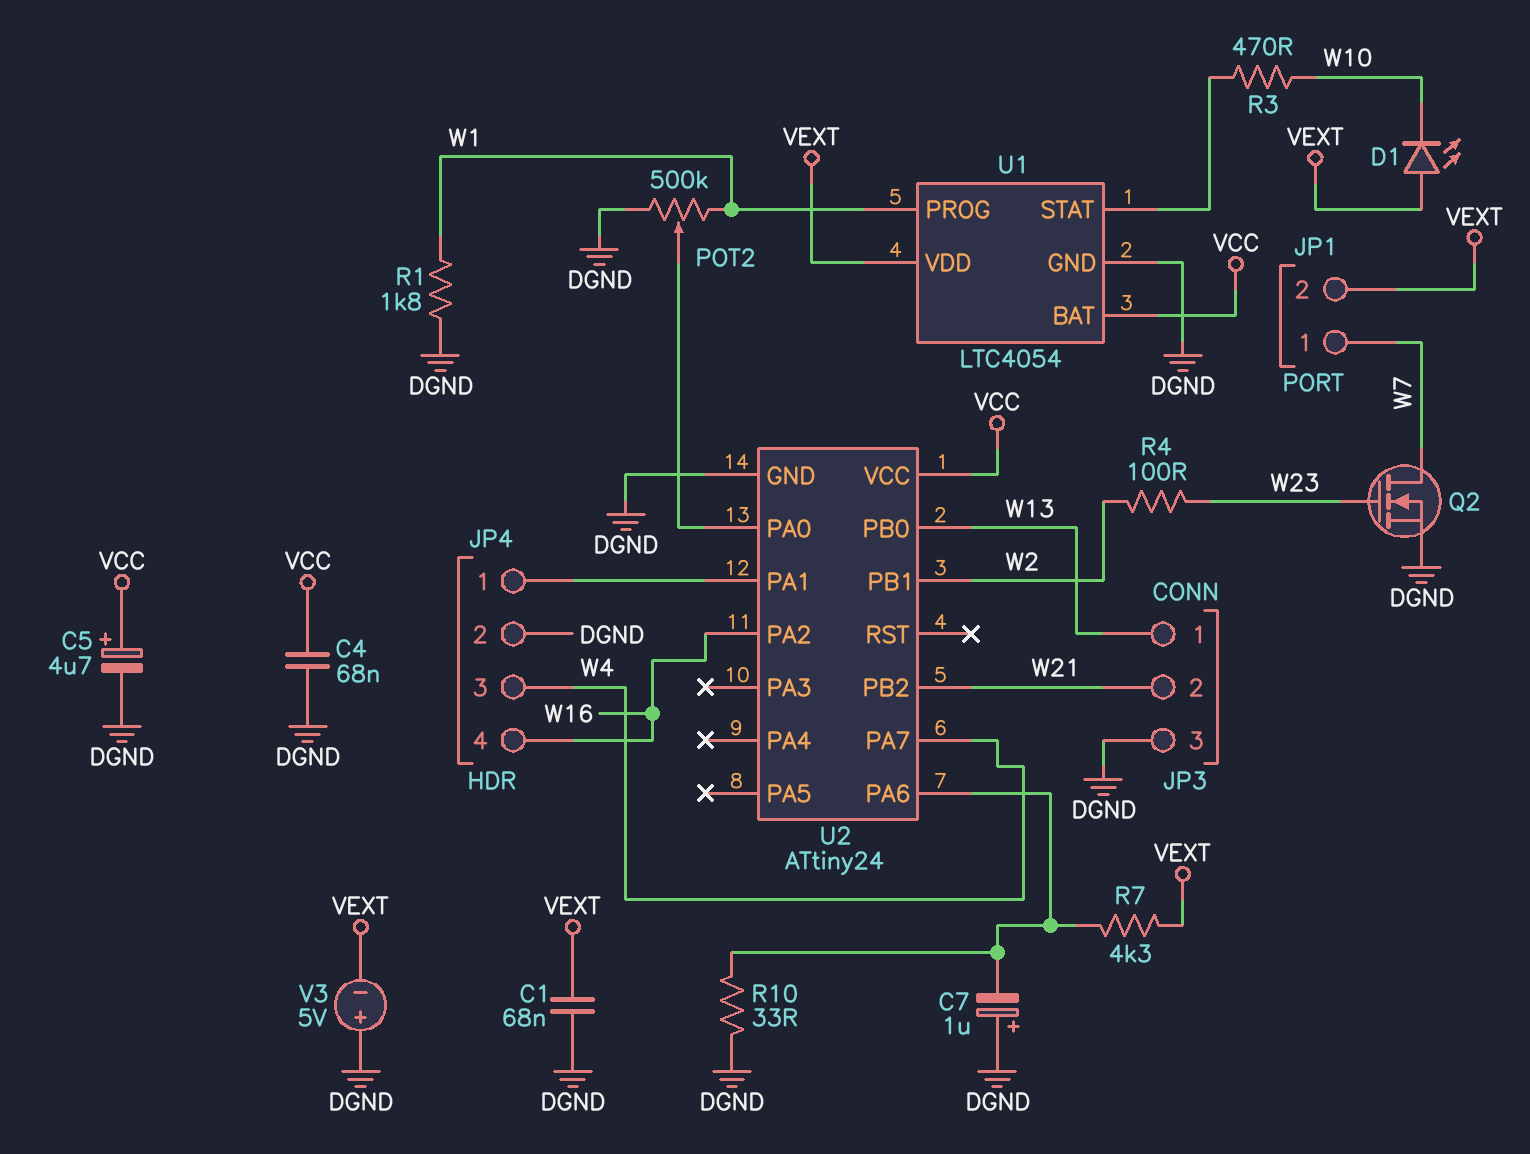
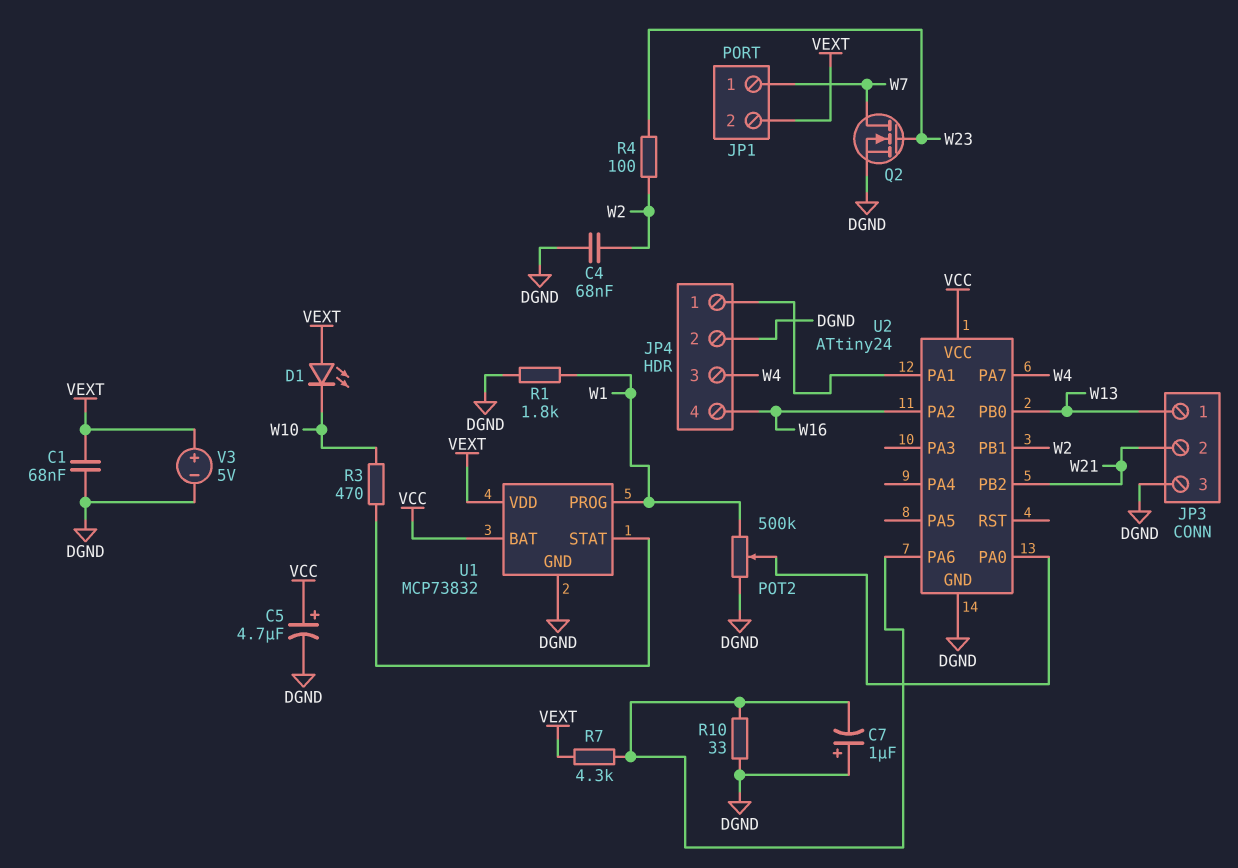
C4: 68nF (DGND, VCC) -> 68nF (DGND, W2)
U1: LTC4054 -> MCP73832
V3: 5V (plus DGND, minus VEXT) -> 5V (plus VEXT, minus DGND)

